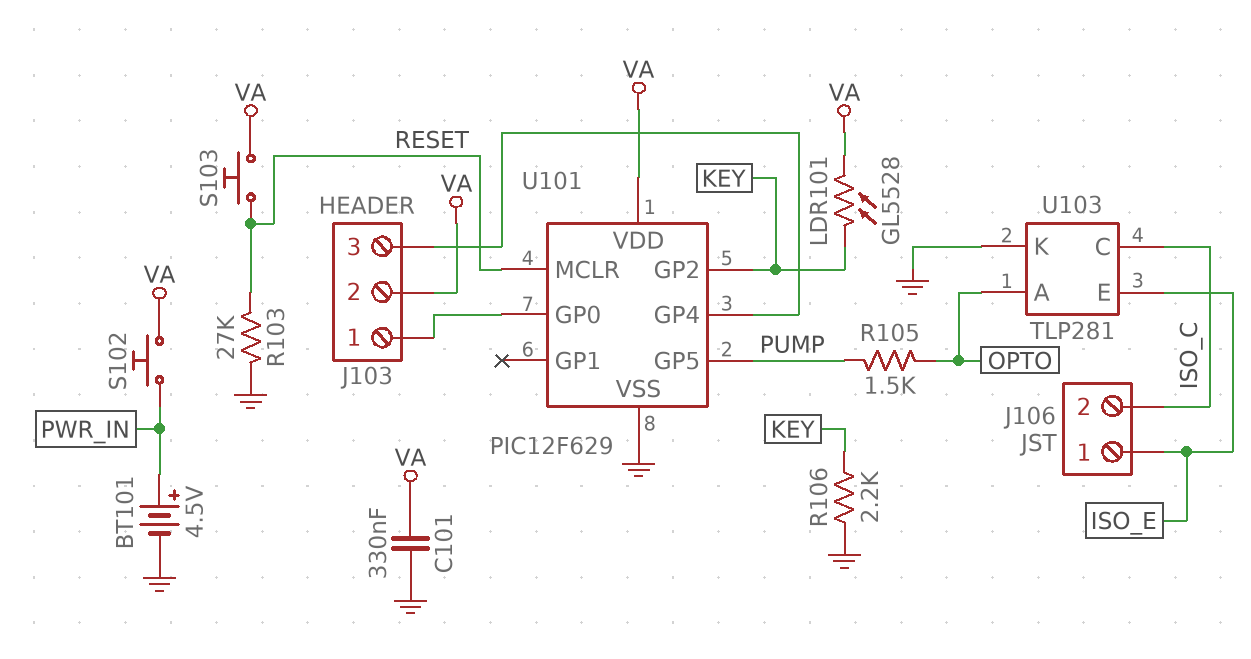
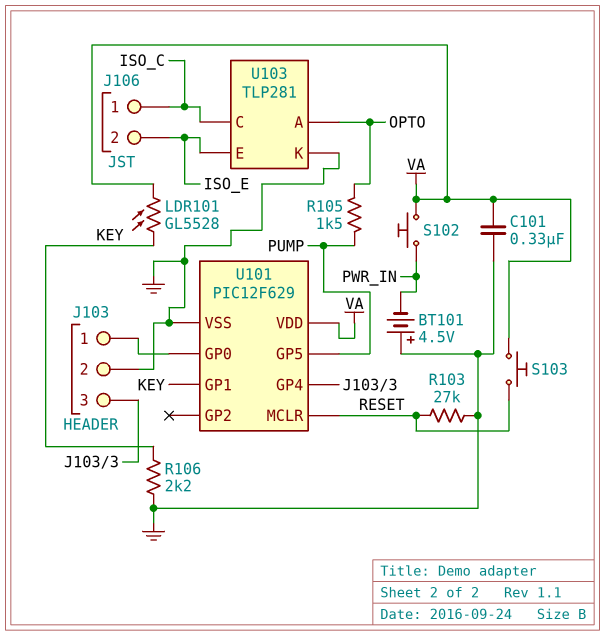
BT101: 4.5V (plus PWR_IN, minus GND) -> 4.5V (plus GND, minus PWR_IN)
J103 pin 2: VA -> GND
J106 pin 1: ISO_E -> ISO_C
J106 pin 2: ISO_C -> ISO_E
U101 pin GP1: none -> KEY
U101 pin GP2: KEY -> none

